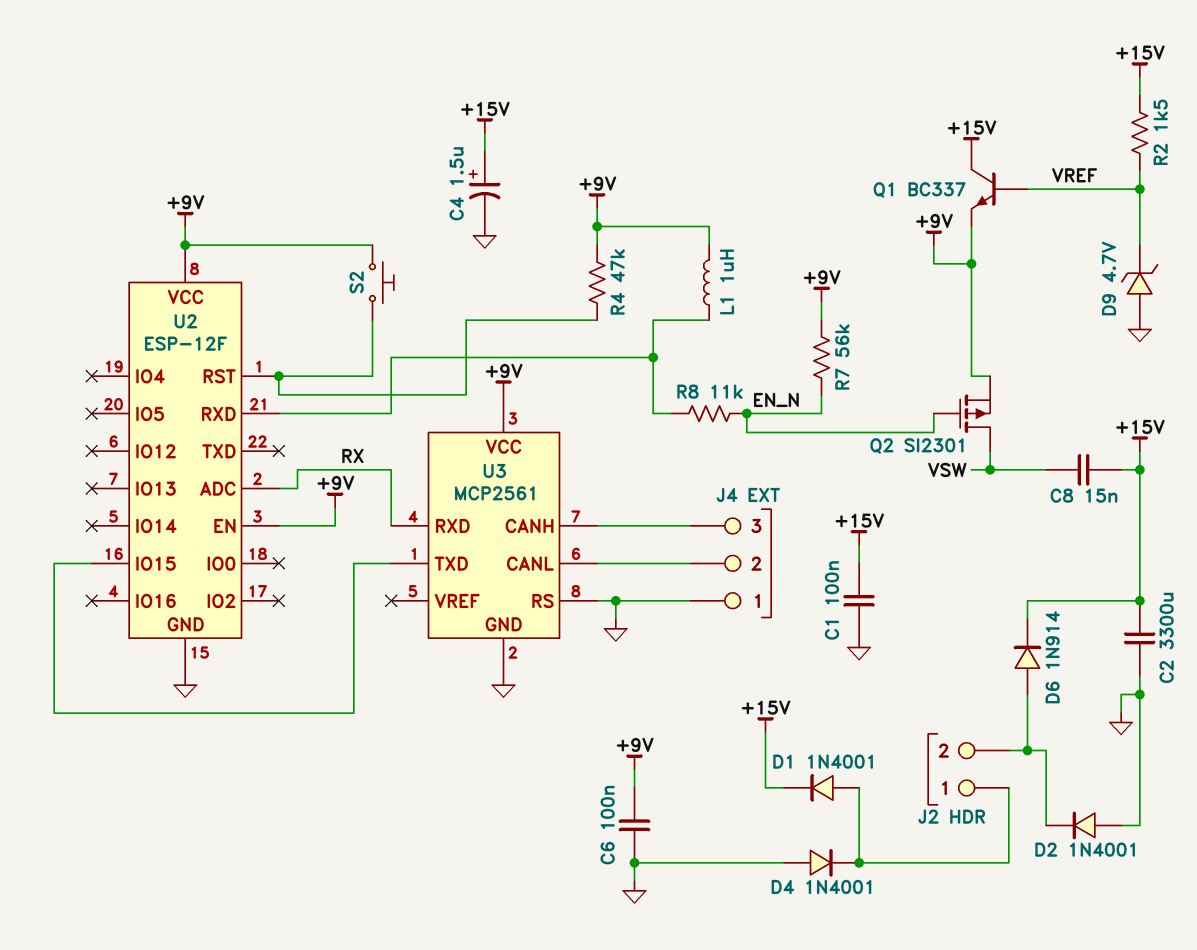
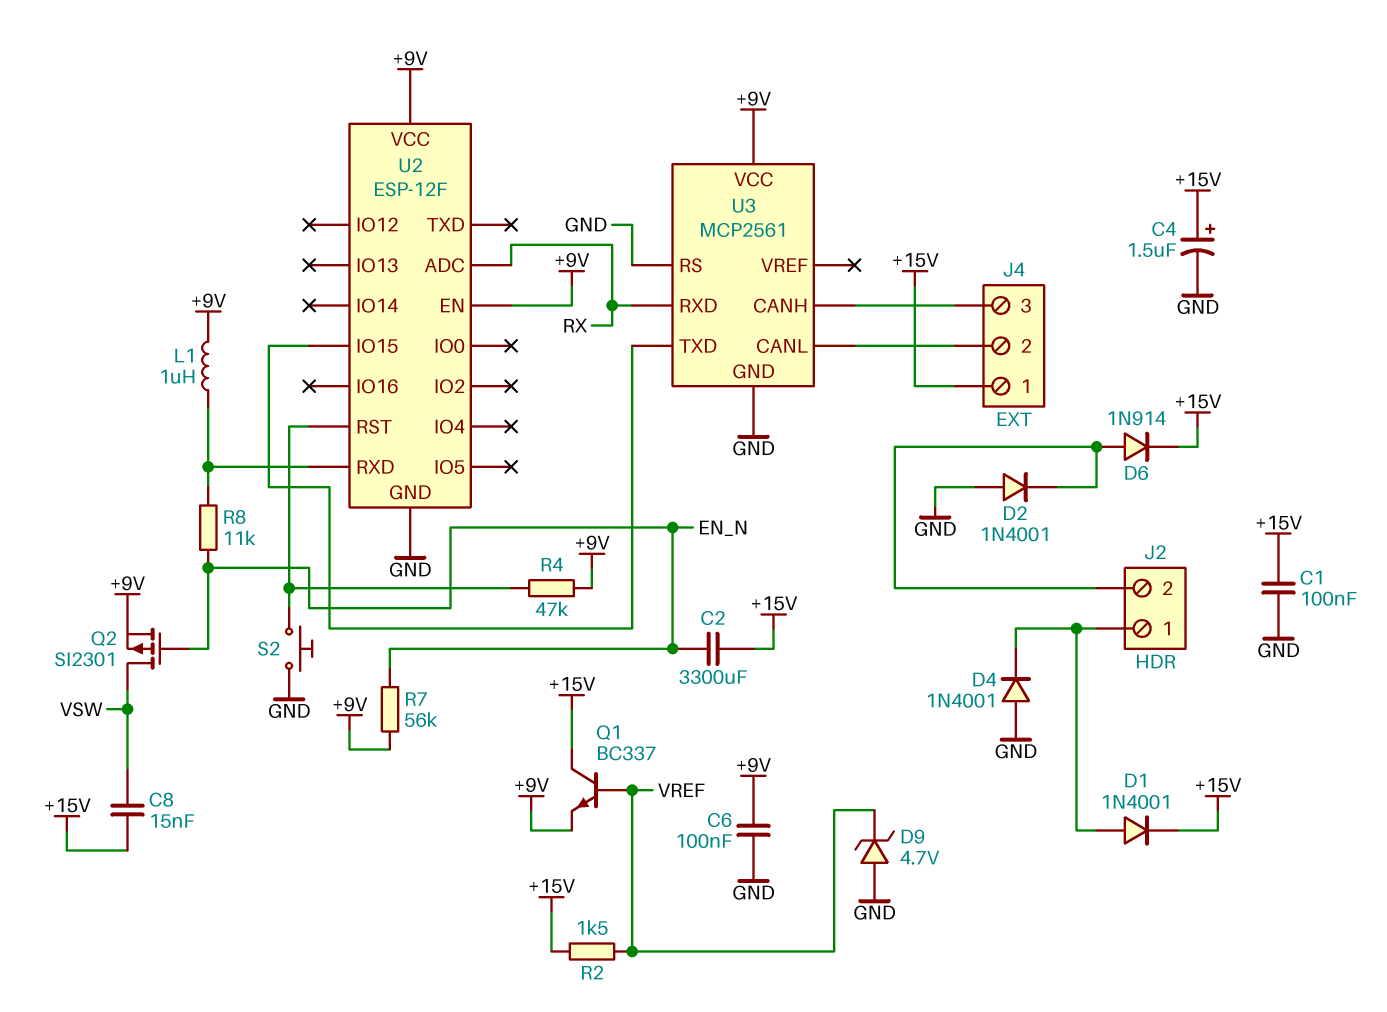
C2: 3300uF (+15V, GND) -> 3300uF (+15V, EN_N)
J4 pin 1: GND -> +15V
S2: button (+9V, U2/RST) -> button (GND, U2/RST)

